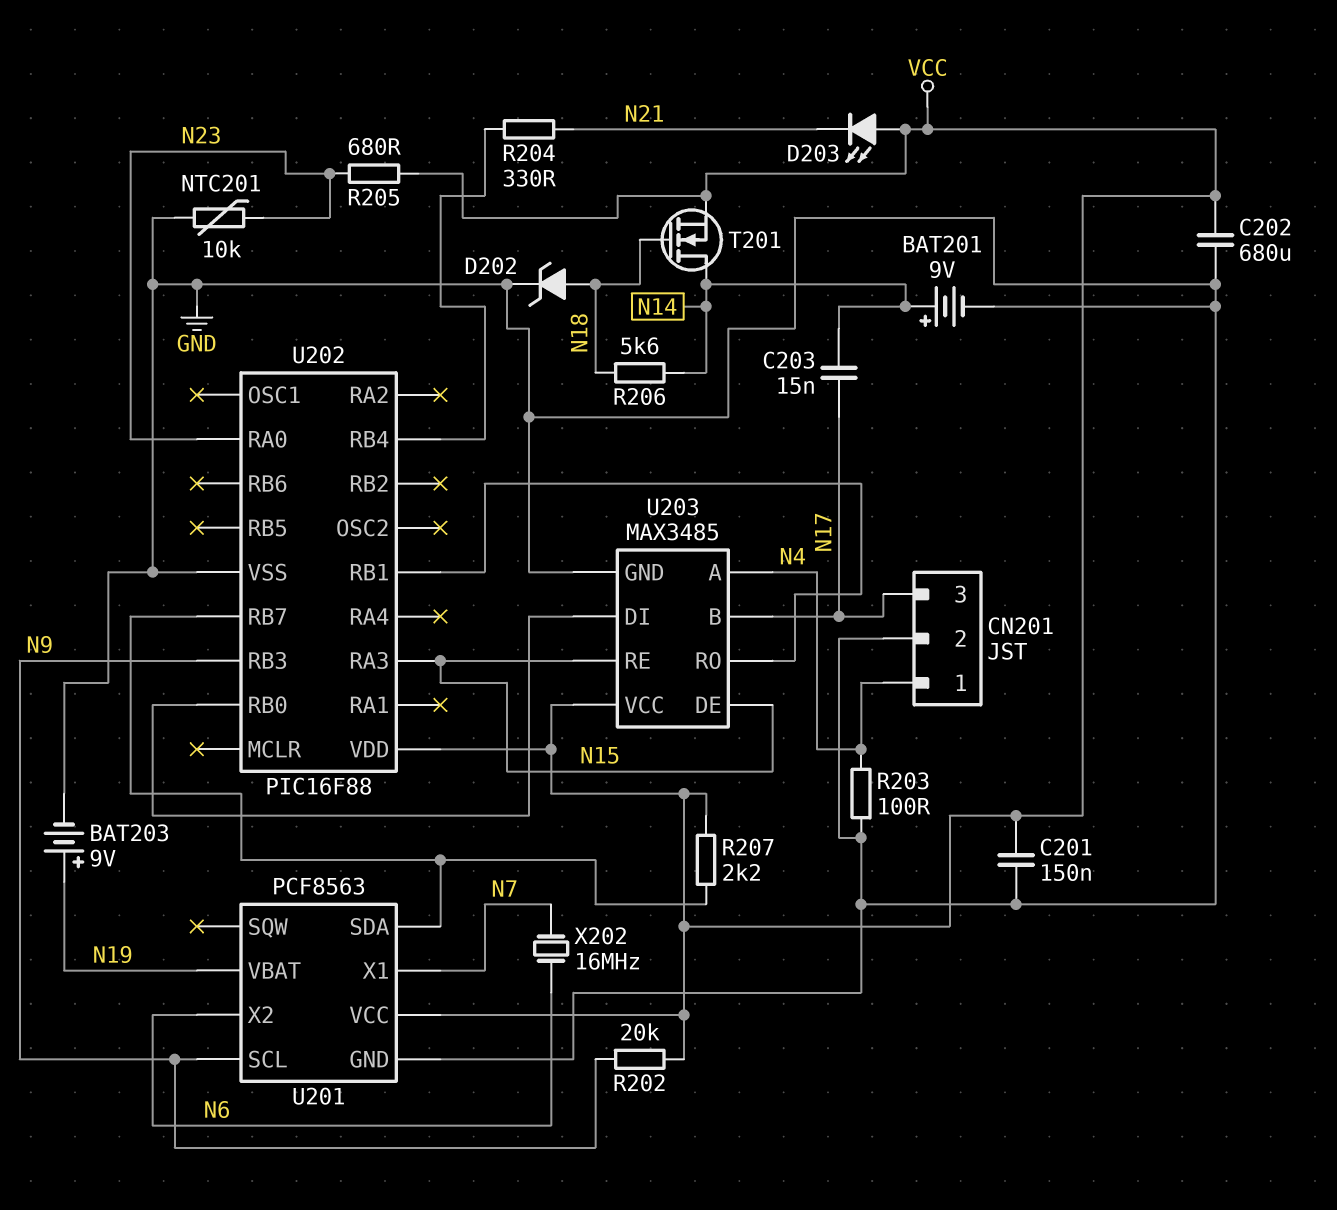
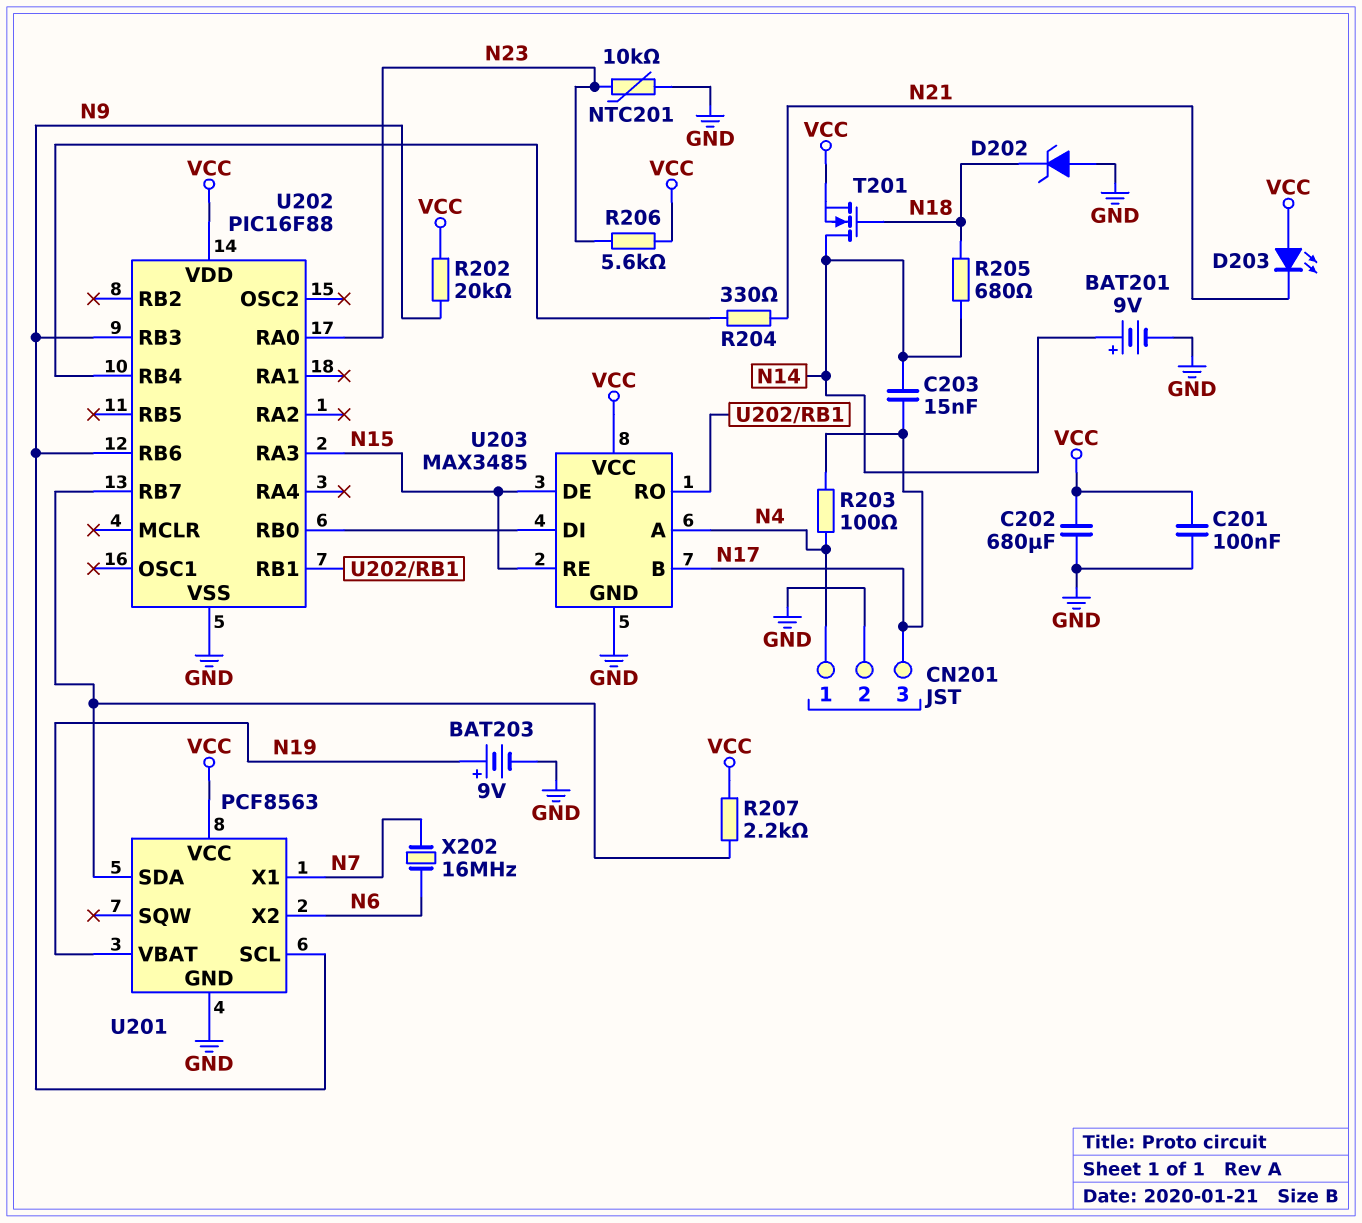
C201: 150nF (GND, VCC) -> 100nF (GND, VCC)
D202: zener (A N18, K GND) -> zener (A GND, K N18)
R203: 100 (GND, N4) -> 100 (N4, N17)
R205: 680 (N23, VCC) -> 680 (N14, N18)
R206: 5.6k (N14, N18) -> 5.6k (N23, VCC)
U202 pin RB6: none -> N9

